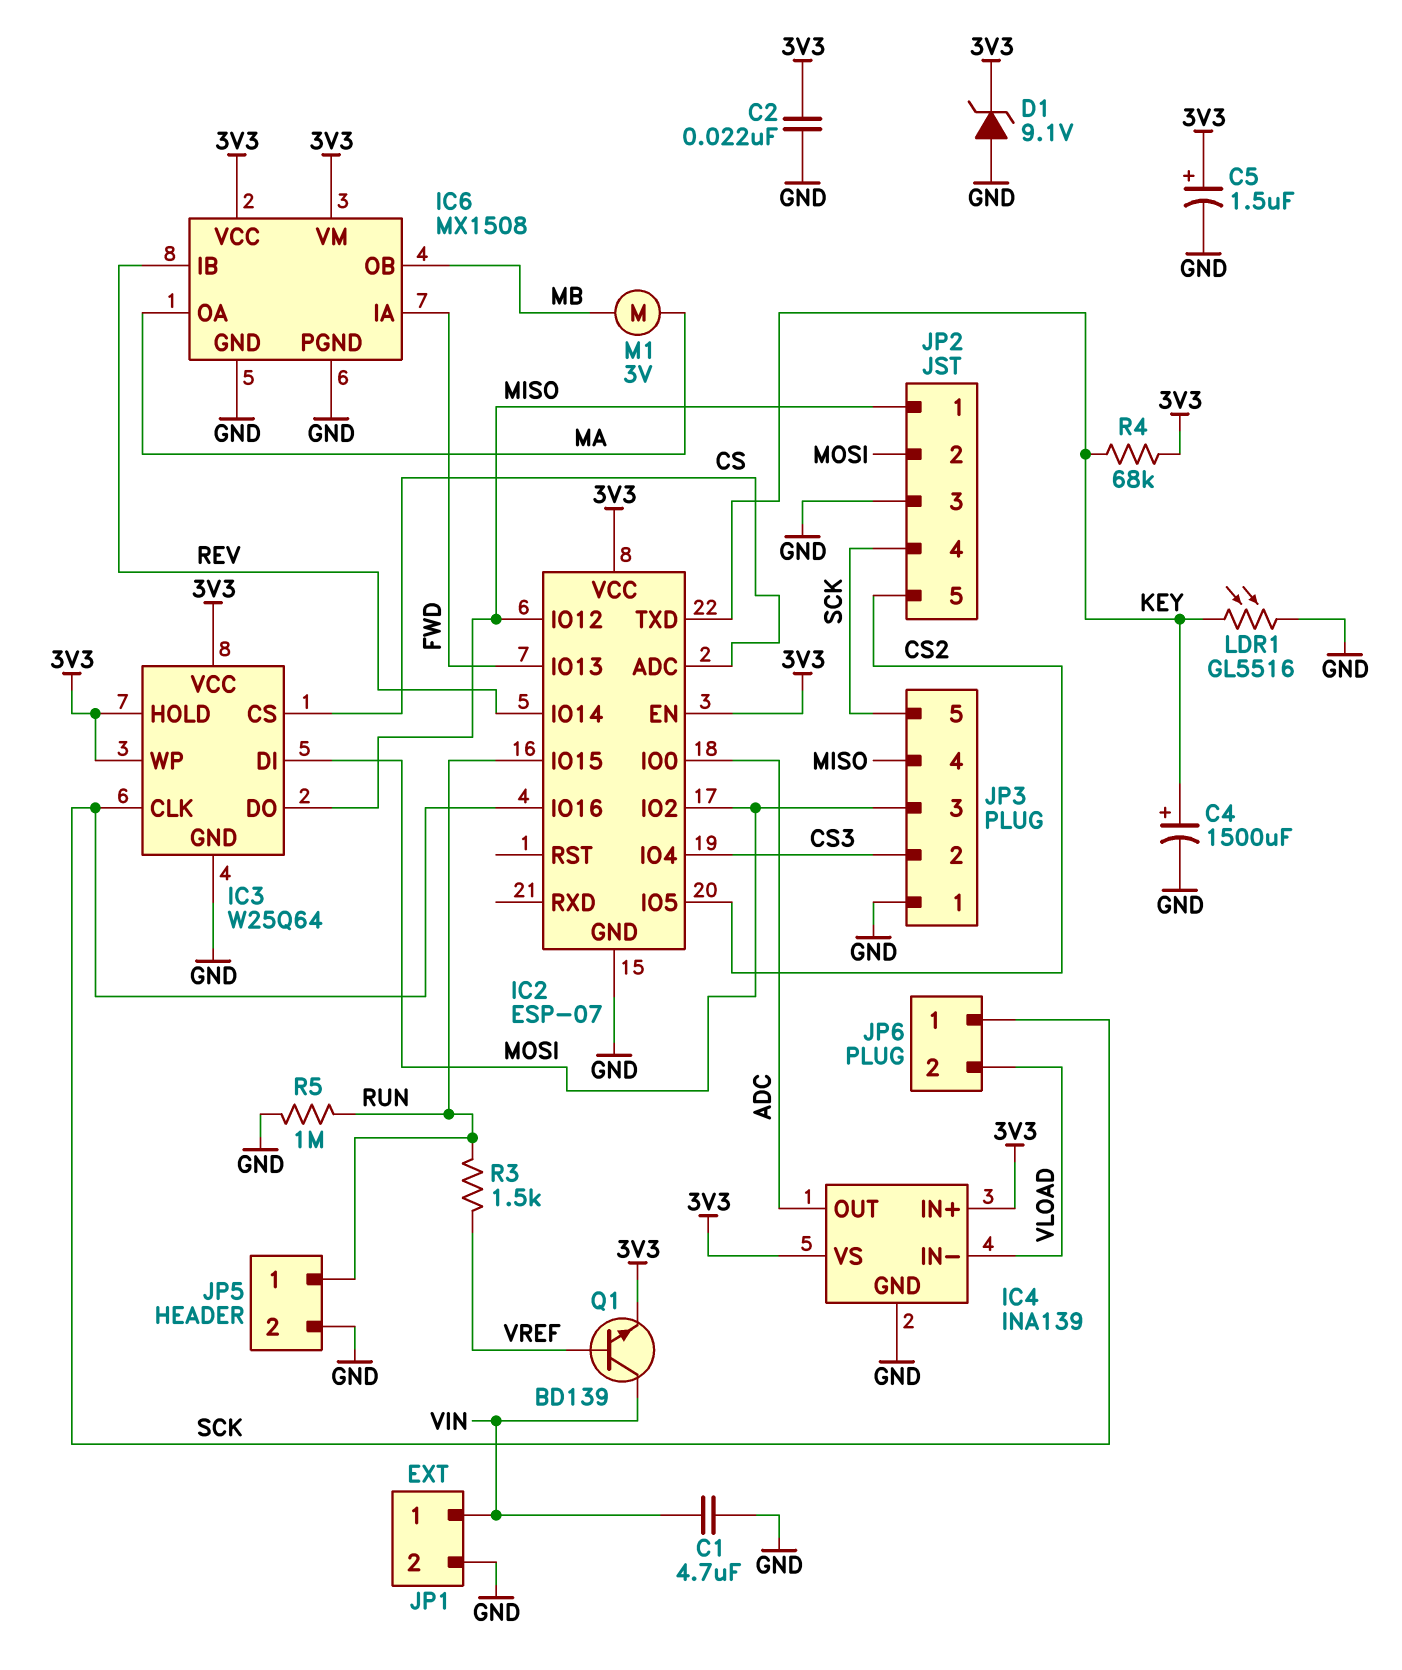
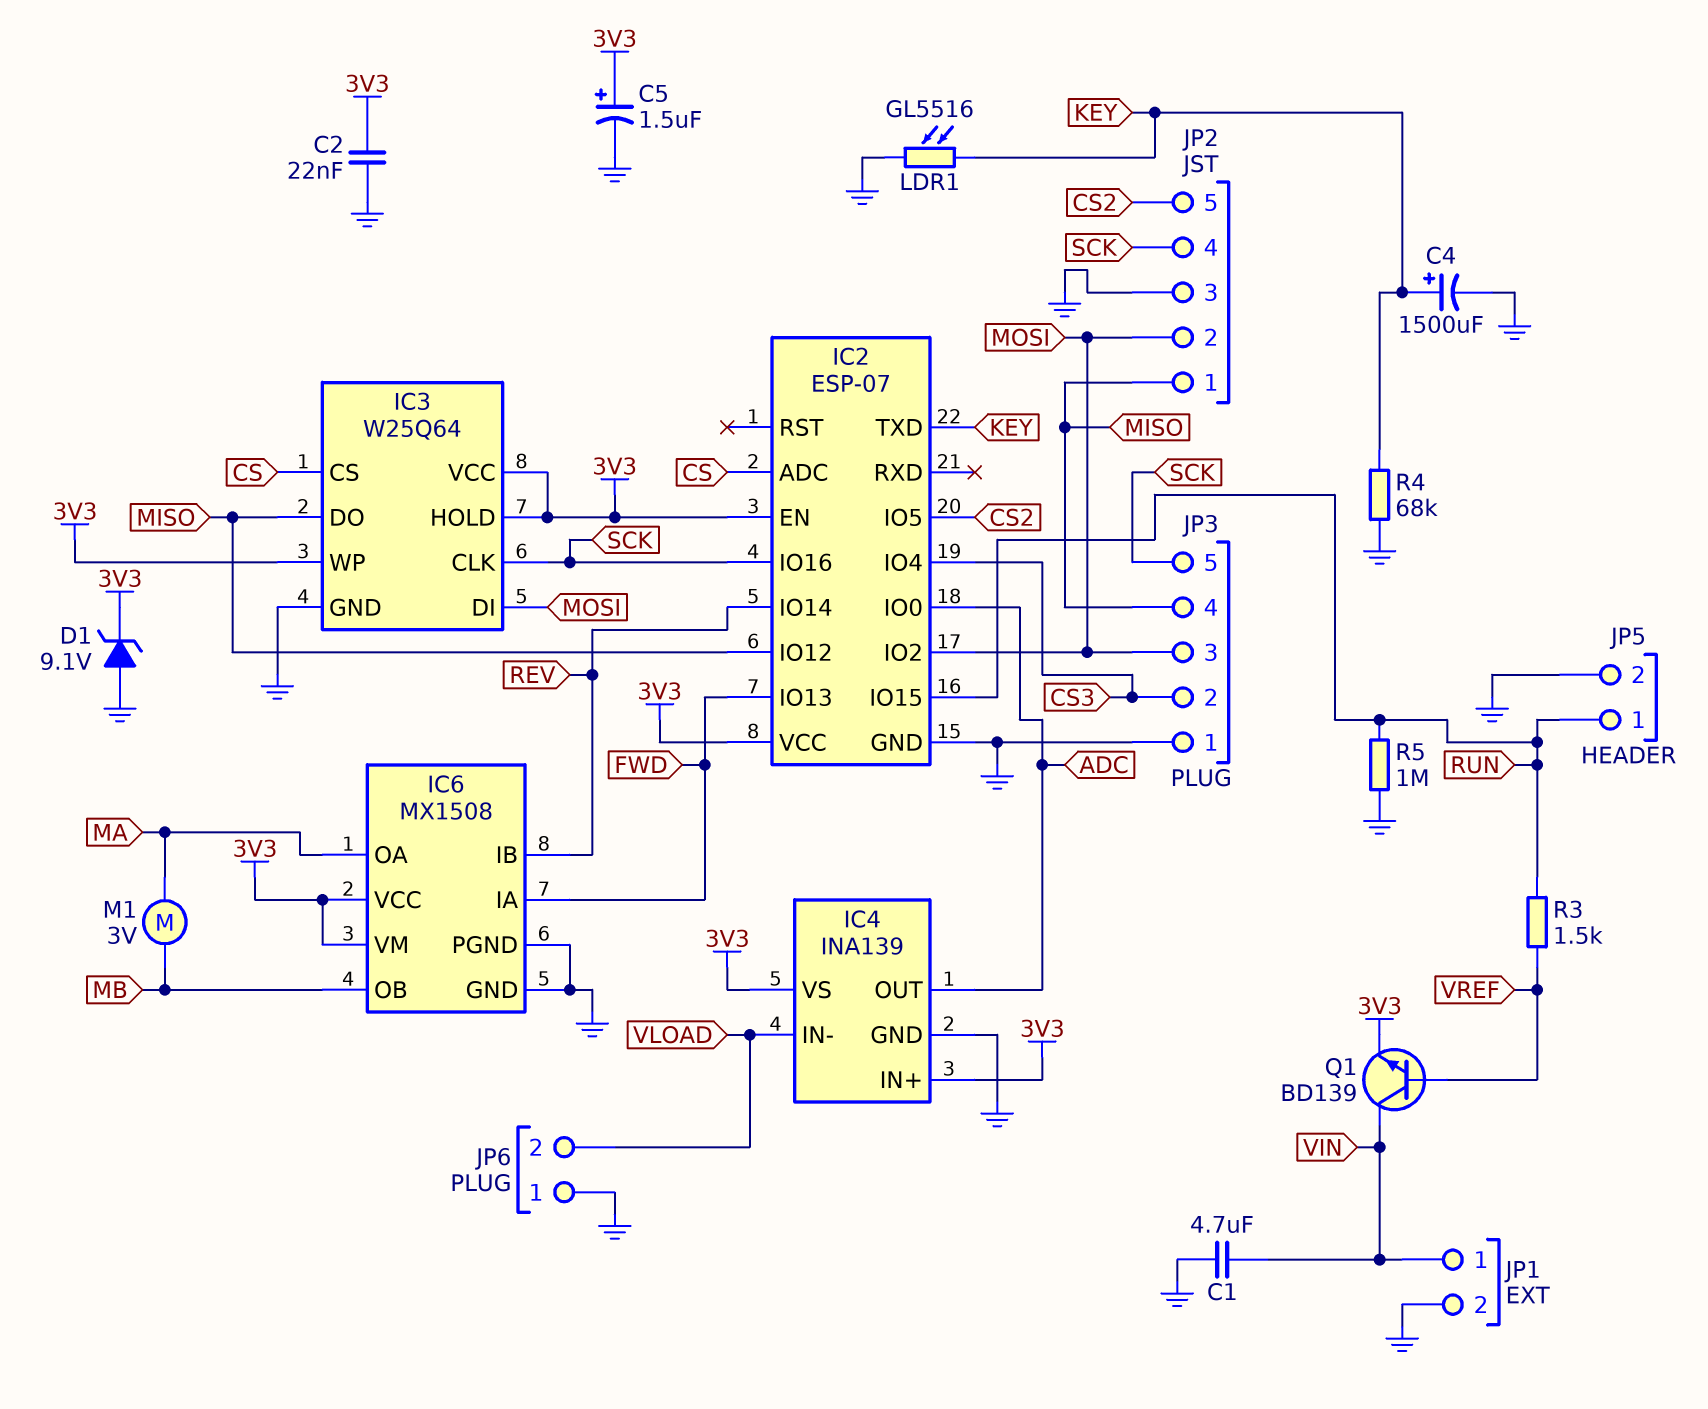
JP6 pin 1: SCK -> GND
R4: 68k (3V3, KEY) -> 68k (GND, KEY)

